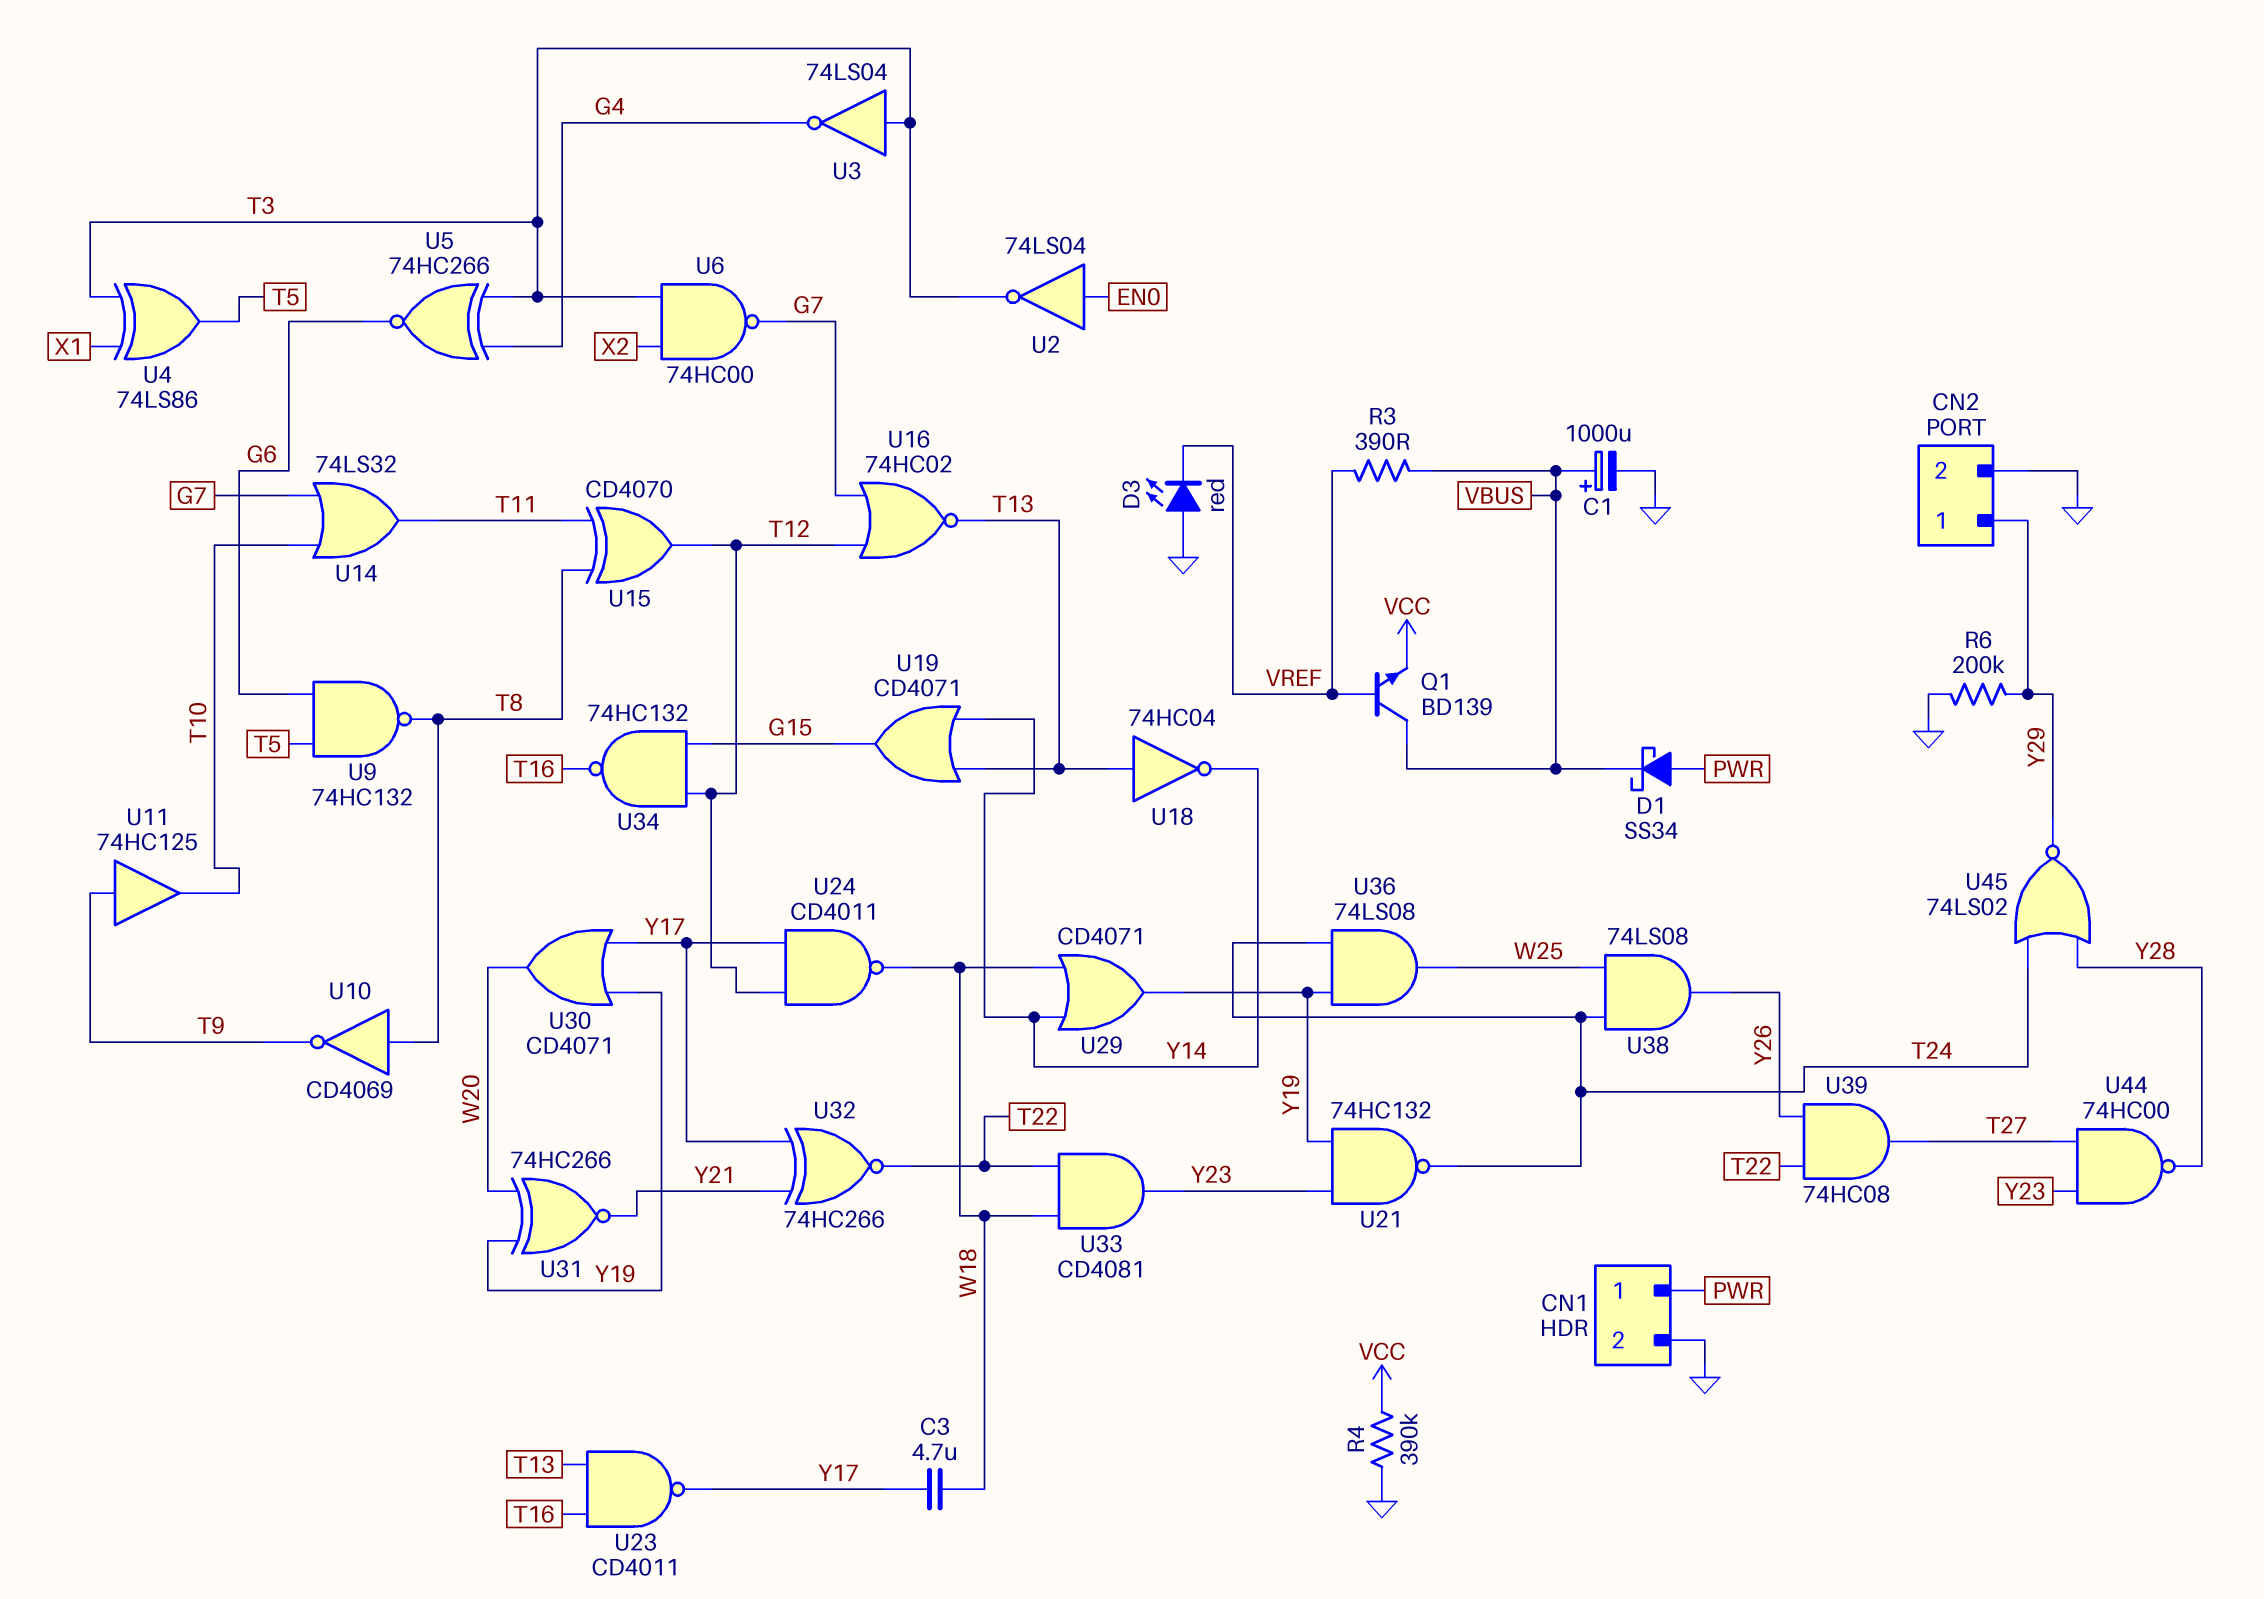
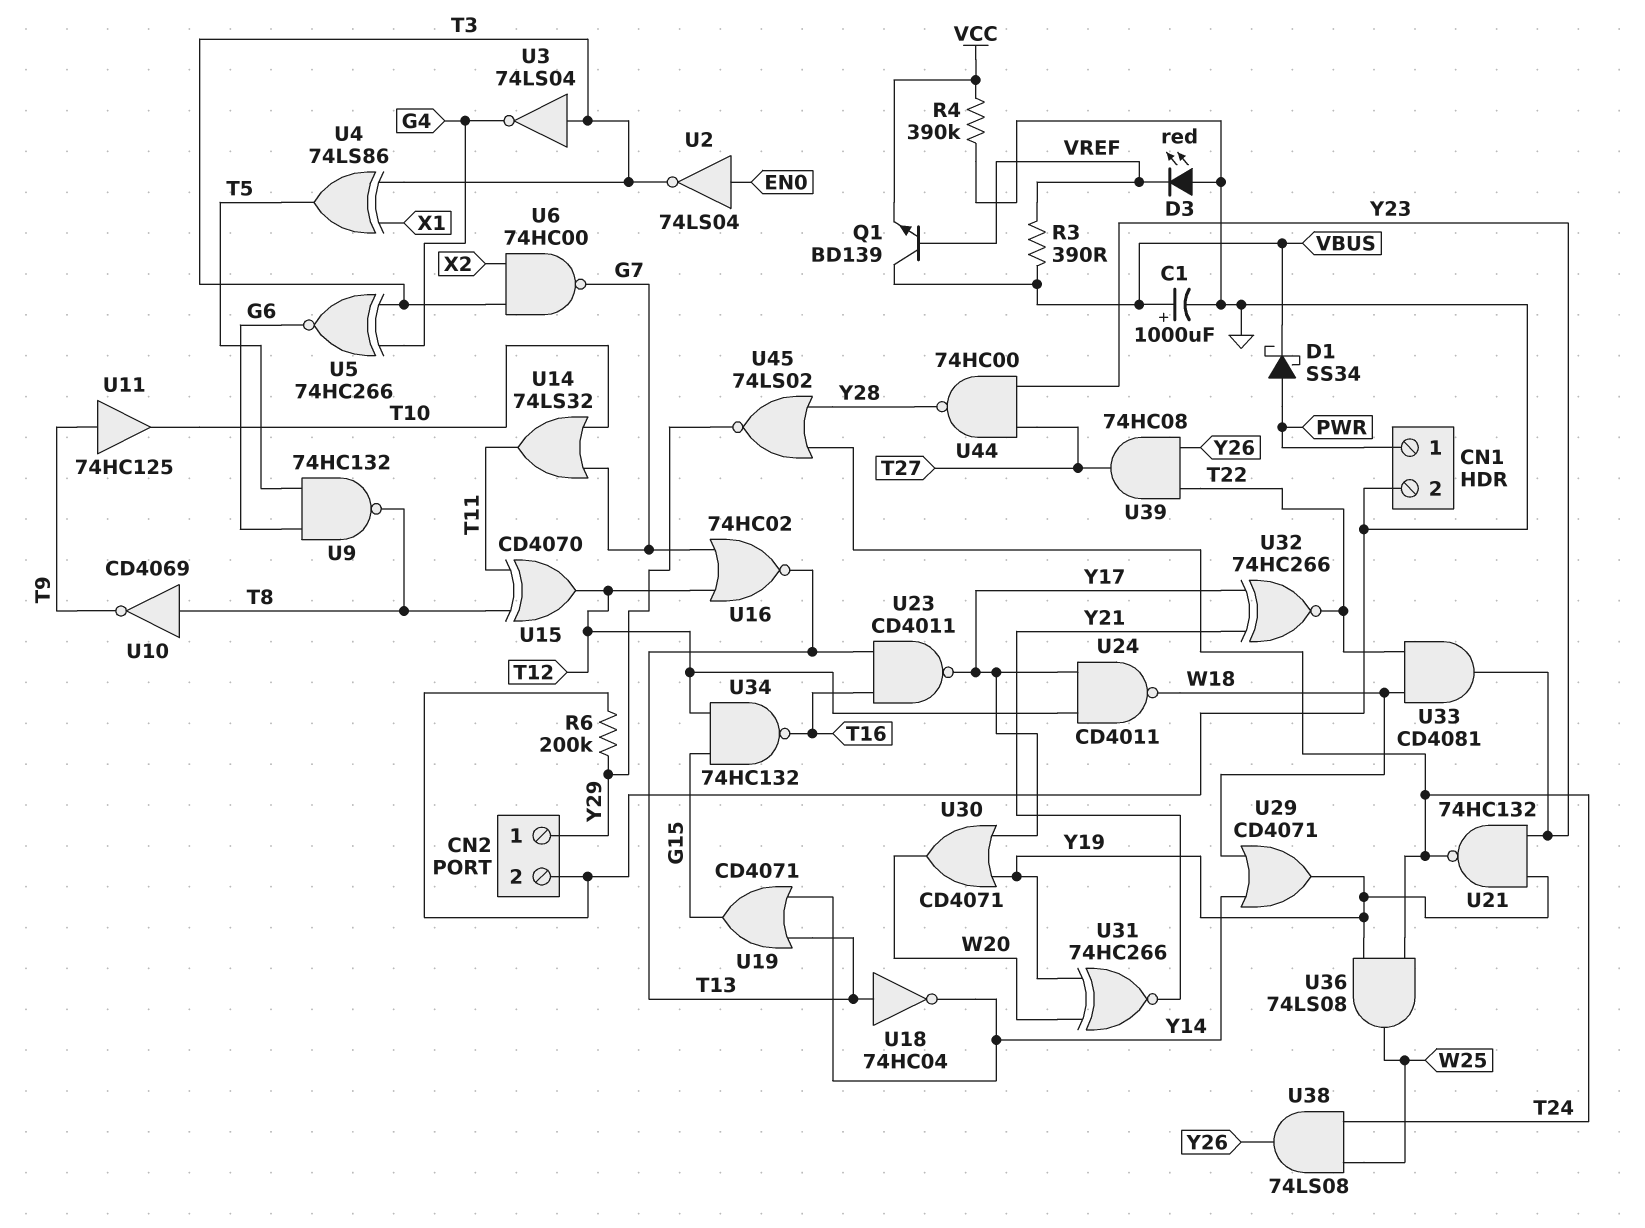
C3: 4.7uF (W18, Y17) -> none

